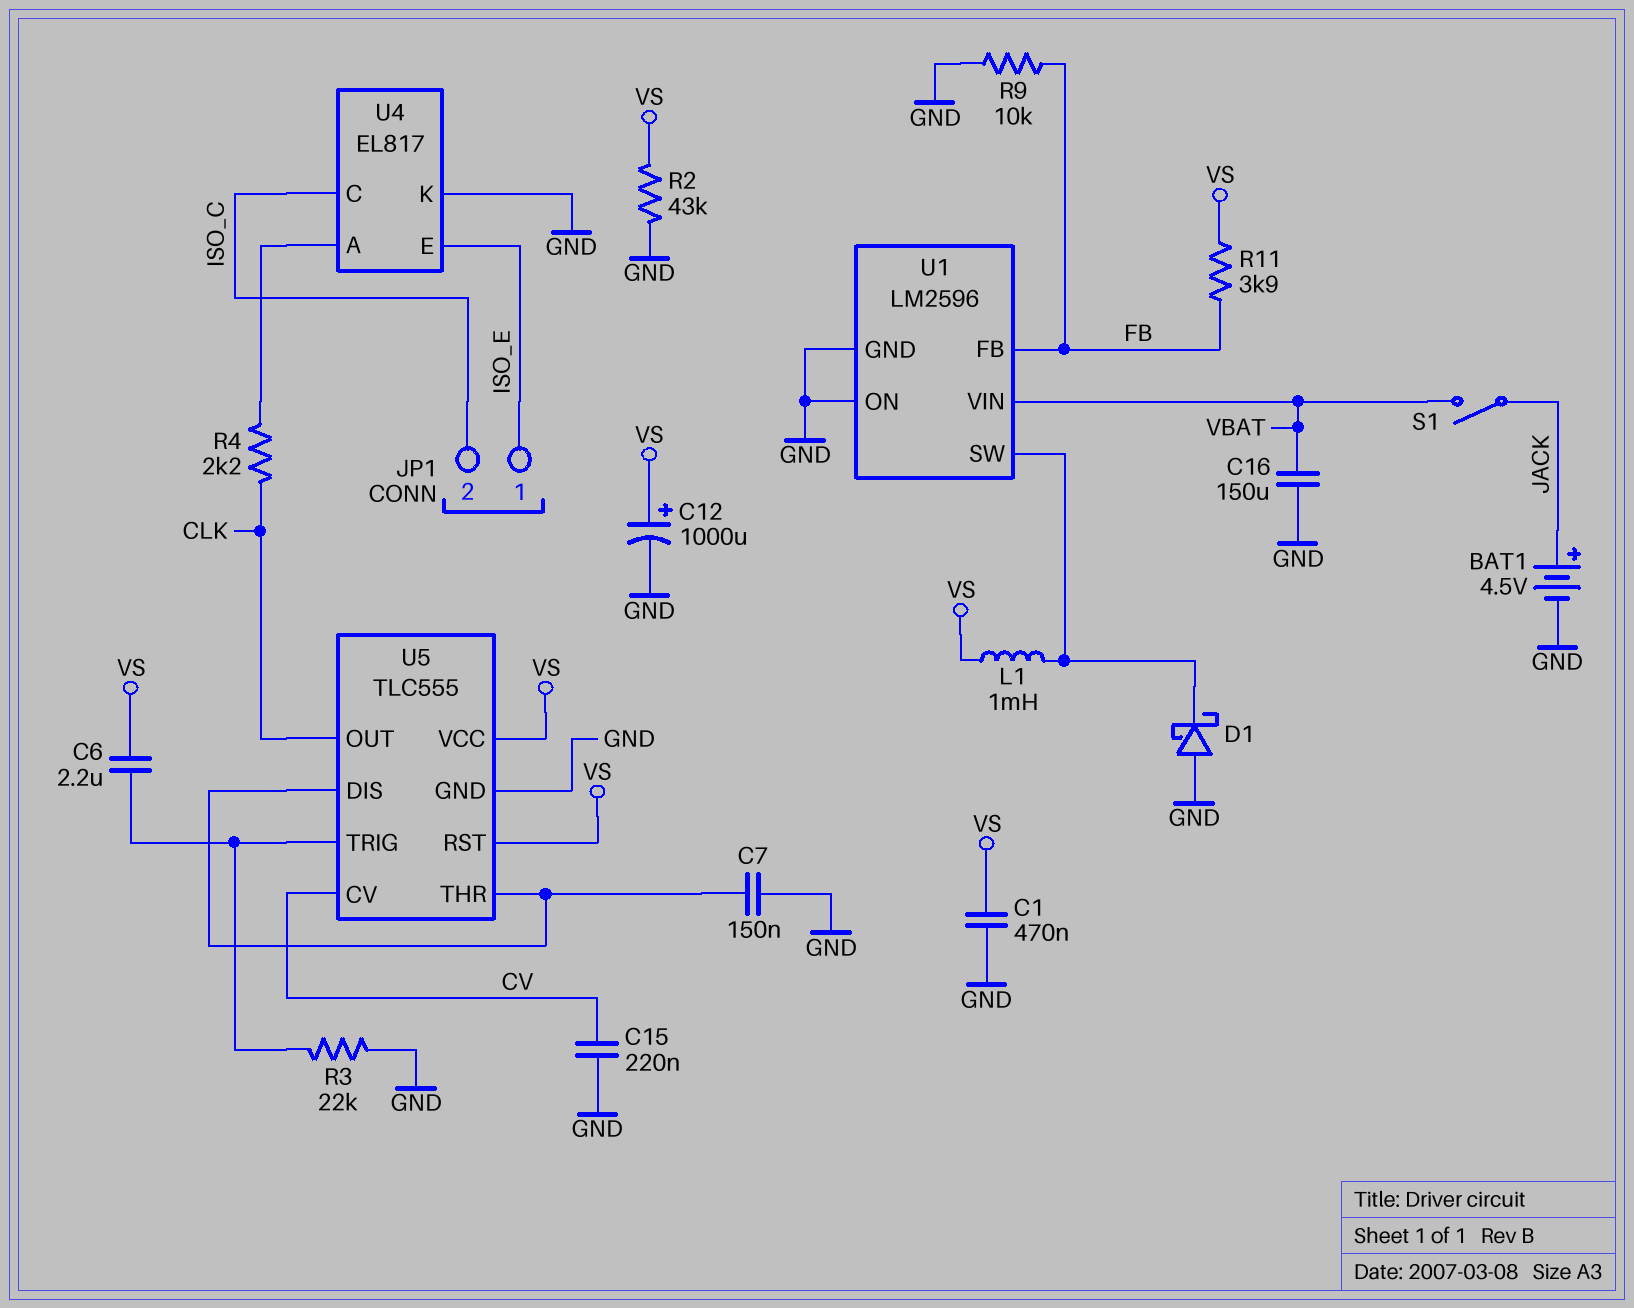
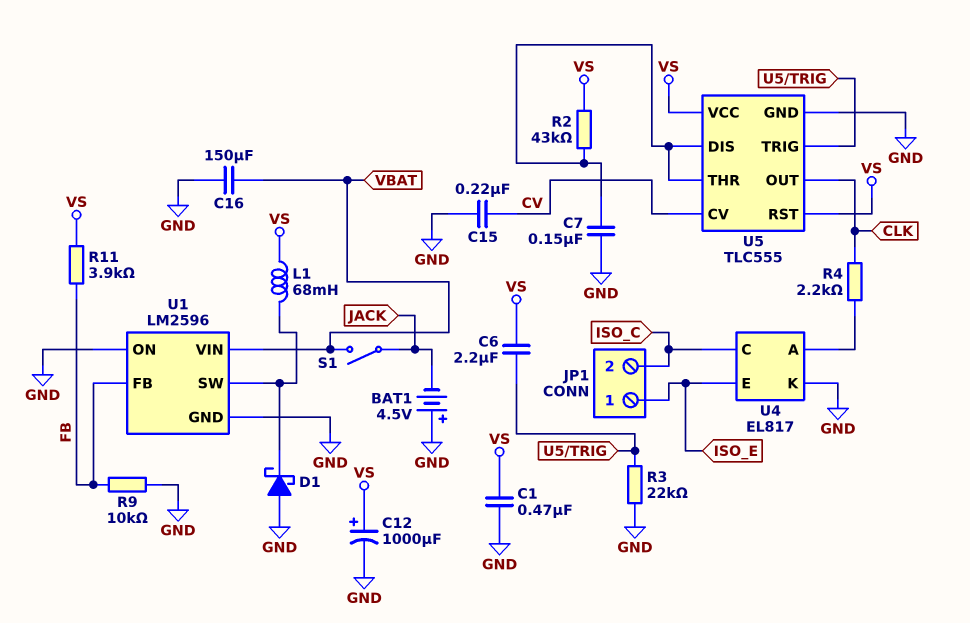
BAT1: 4.5V (plus JACK, minus GND) -> 4.5V (plus GND, minus JACK)
L1: 1mH (U1/SW, VS) -> 68mH (U1/SW, VS)
R2: 43k (GND, VS) -> 43k (U5/DIS, VS)

